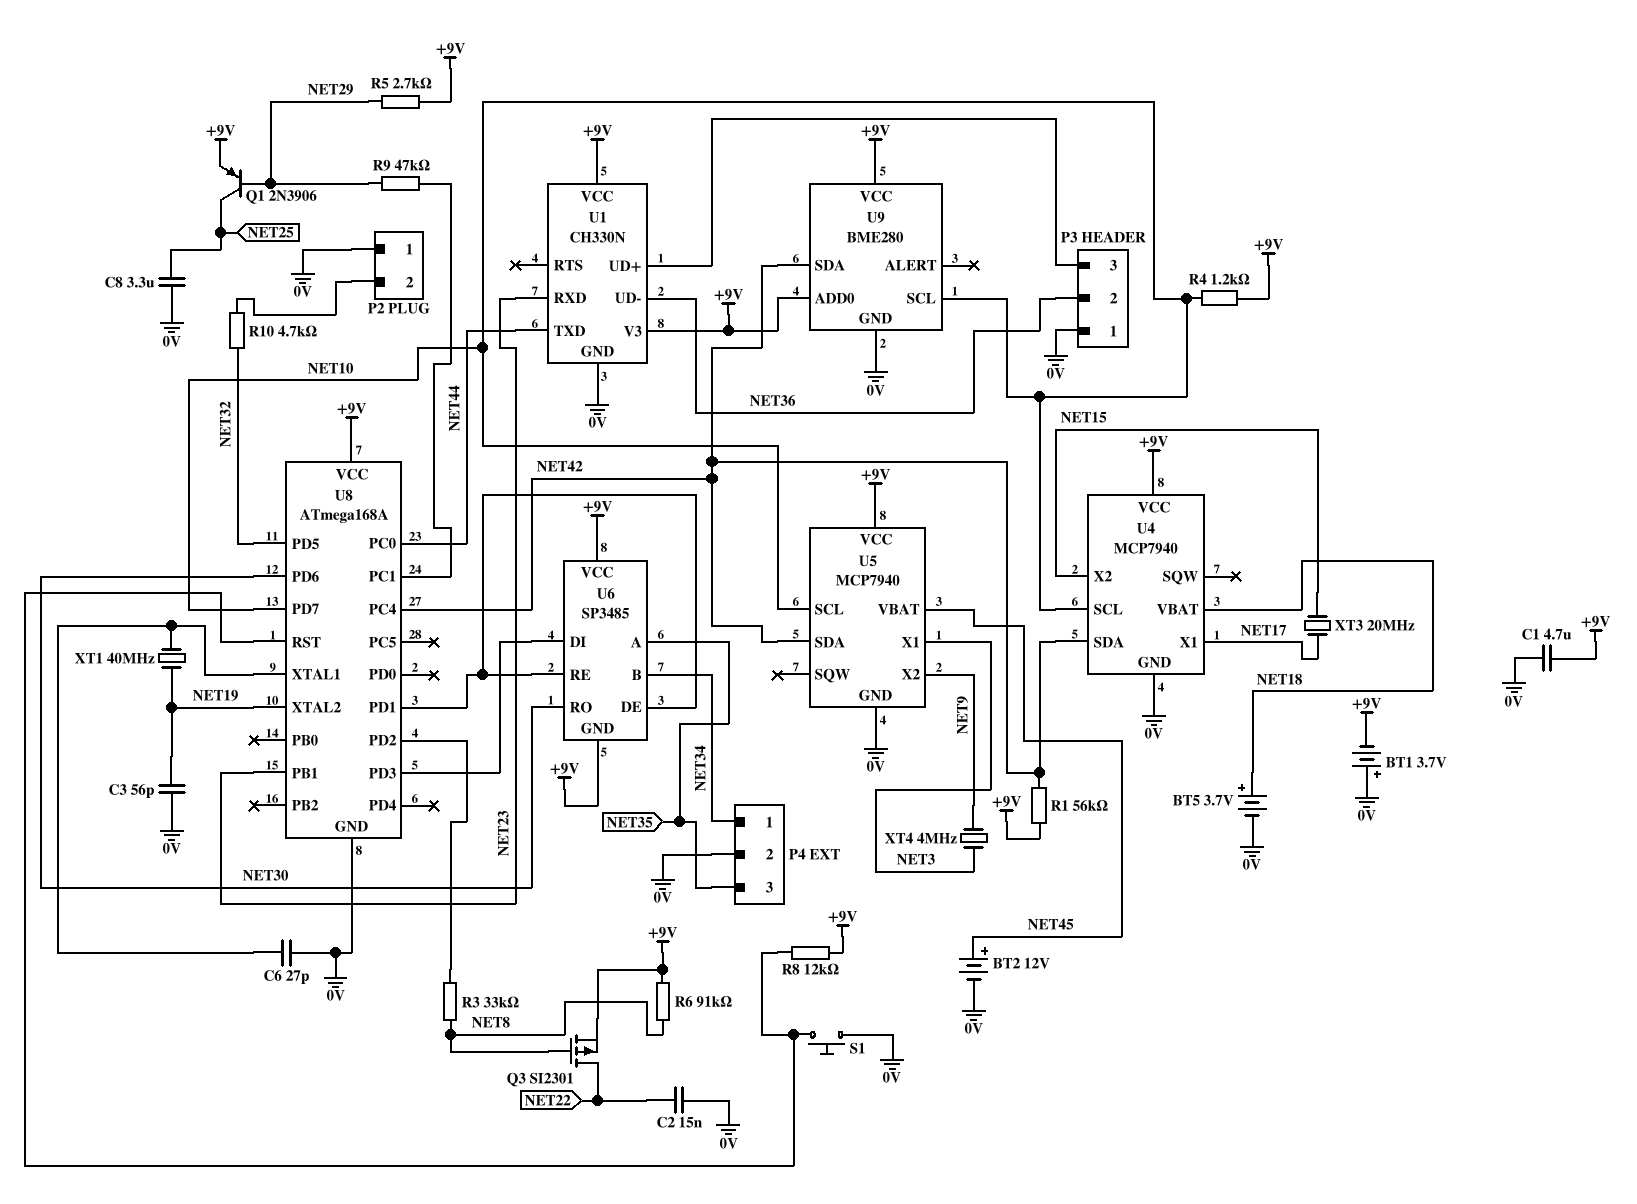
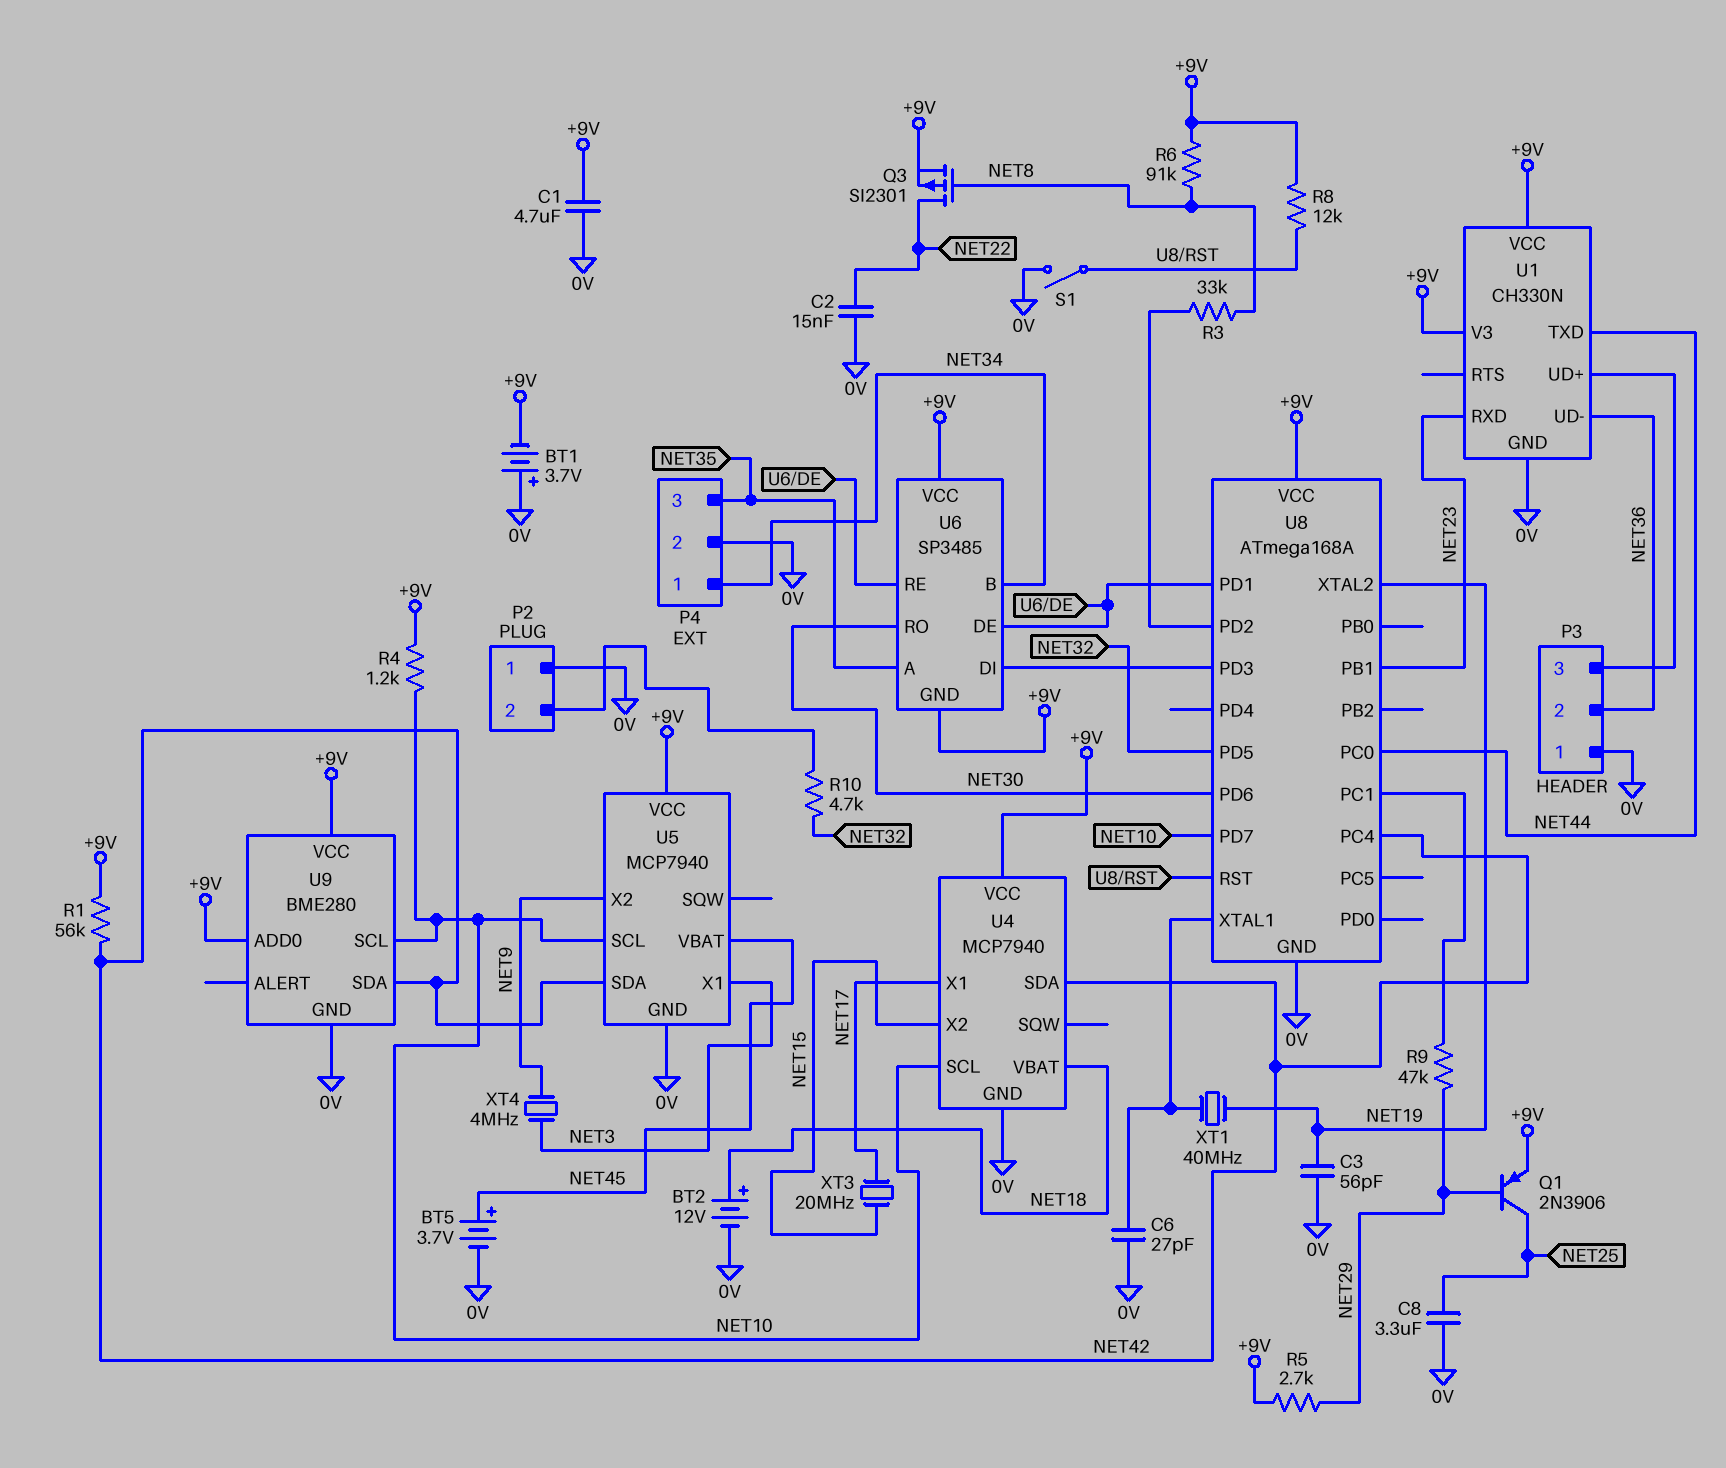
BT2: 12V (plus NET45, minus 0V) -> 12V (plus NET18, minus 0V)
BT5: 3.7V (plus NET18, minus 0V) -> 3.7V (plus NET45, minus 0V)
S1: button (0V, U8/RST) -> switch (0V, U8/RST)

